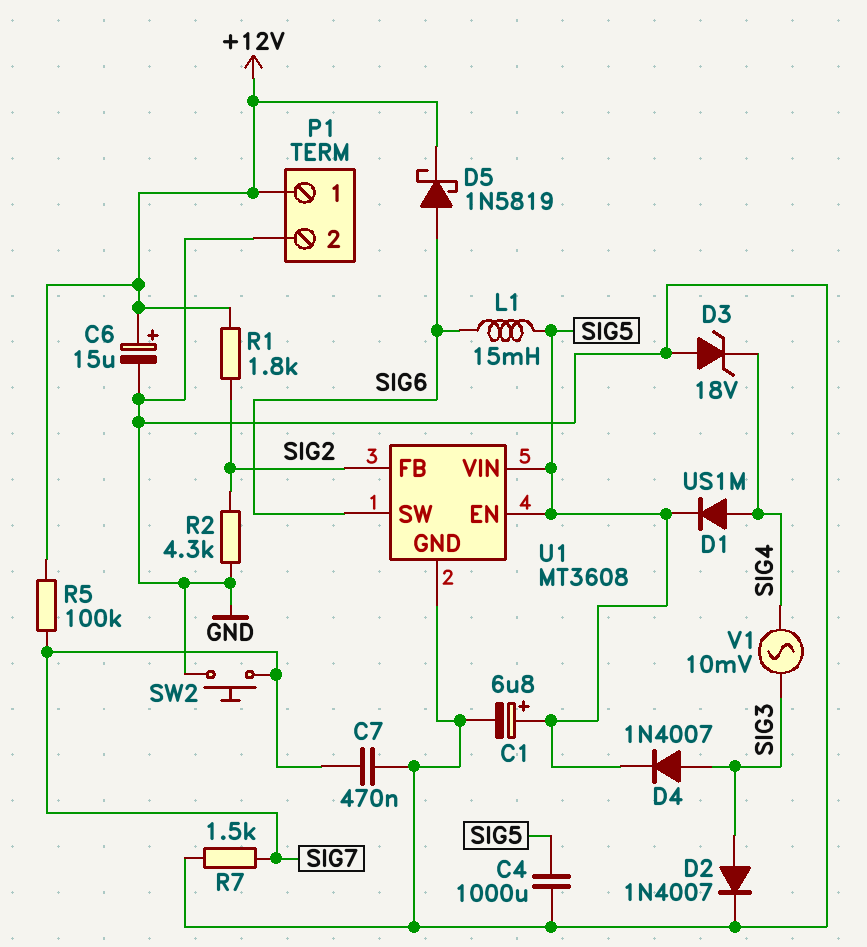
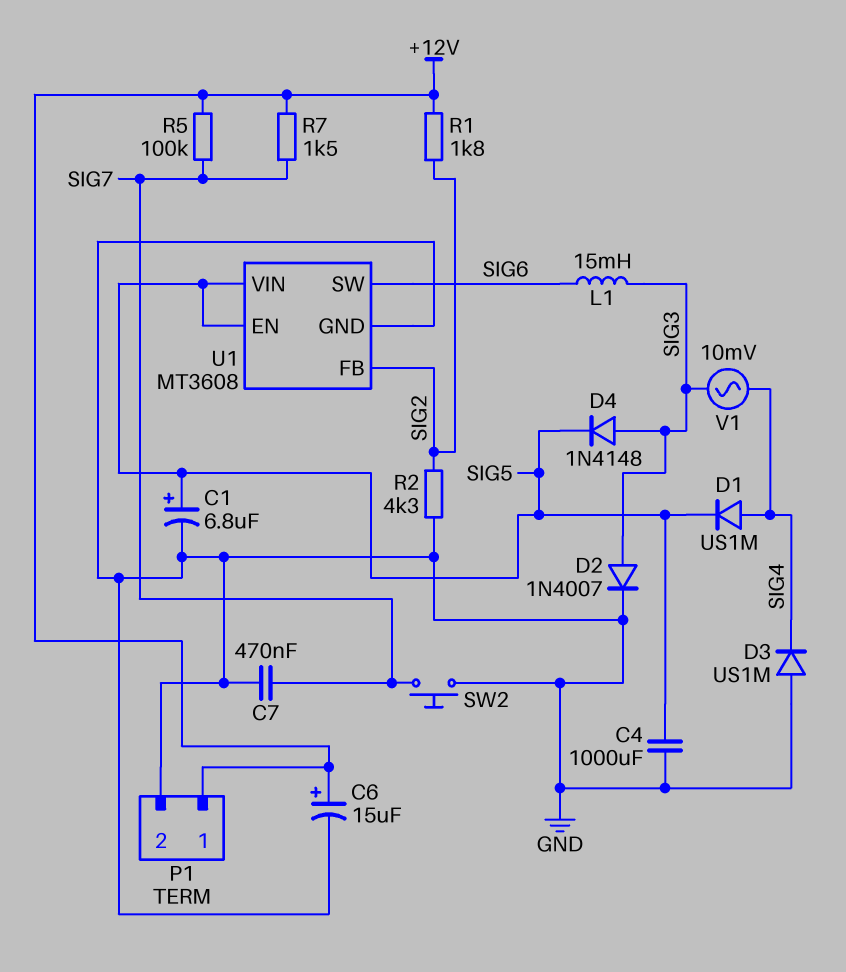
D3: zener 18V (A GND, K SIG4) -> diode US1M (A GND, K SIG4)
D4: diode 1N4007 (A SIG3, K SIG5) -> diode 1N4148 (A SIG3, K SIG5)
D5: schottky 1N5819 (A SIG6, K +12V) -> none
L1: 15mH (SIG5, SIG6) -> 15mH (SIG3, SIG6)
R7: 1.5k (GND, SIG7) -> 1.5k (+12V, SIG7)

